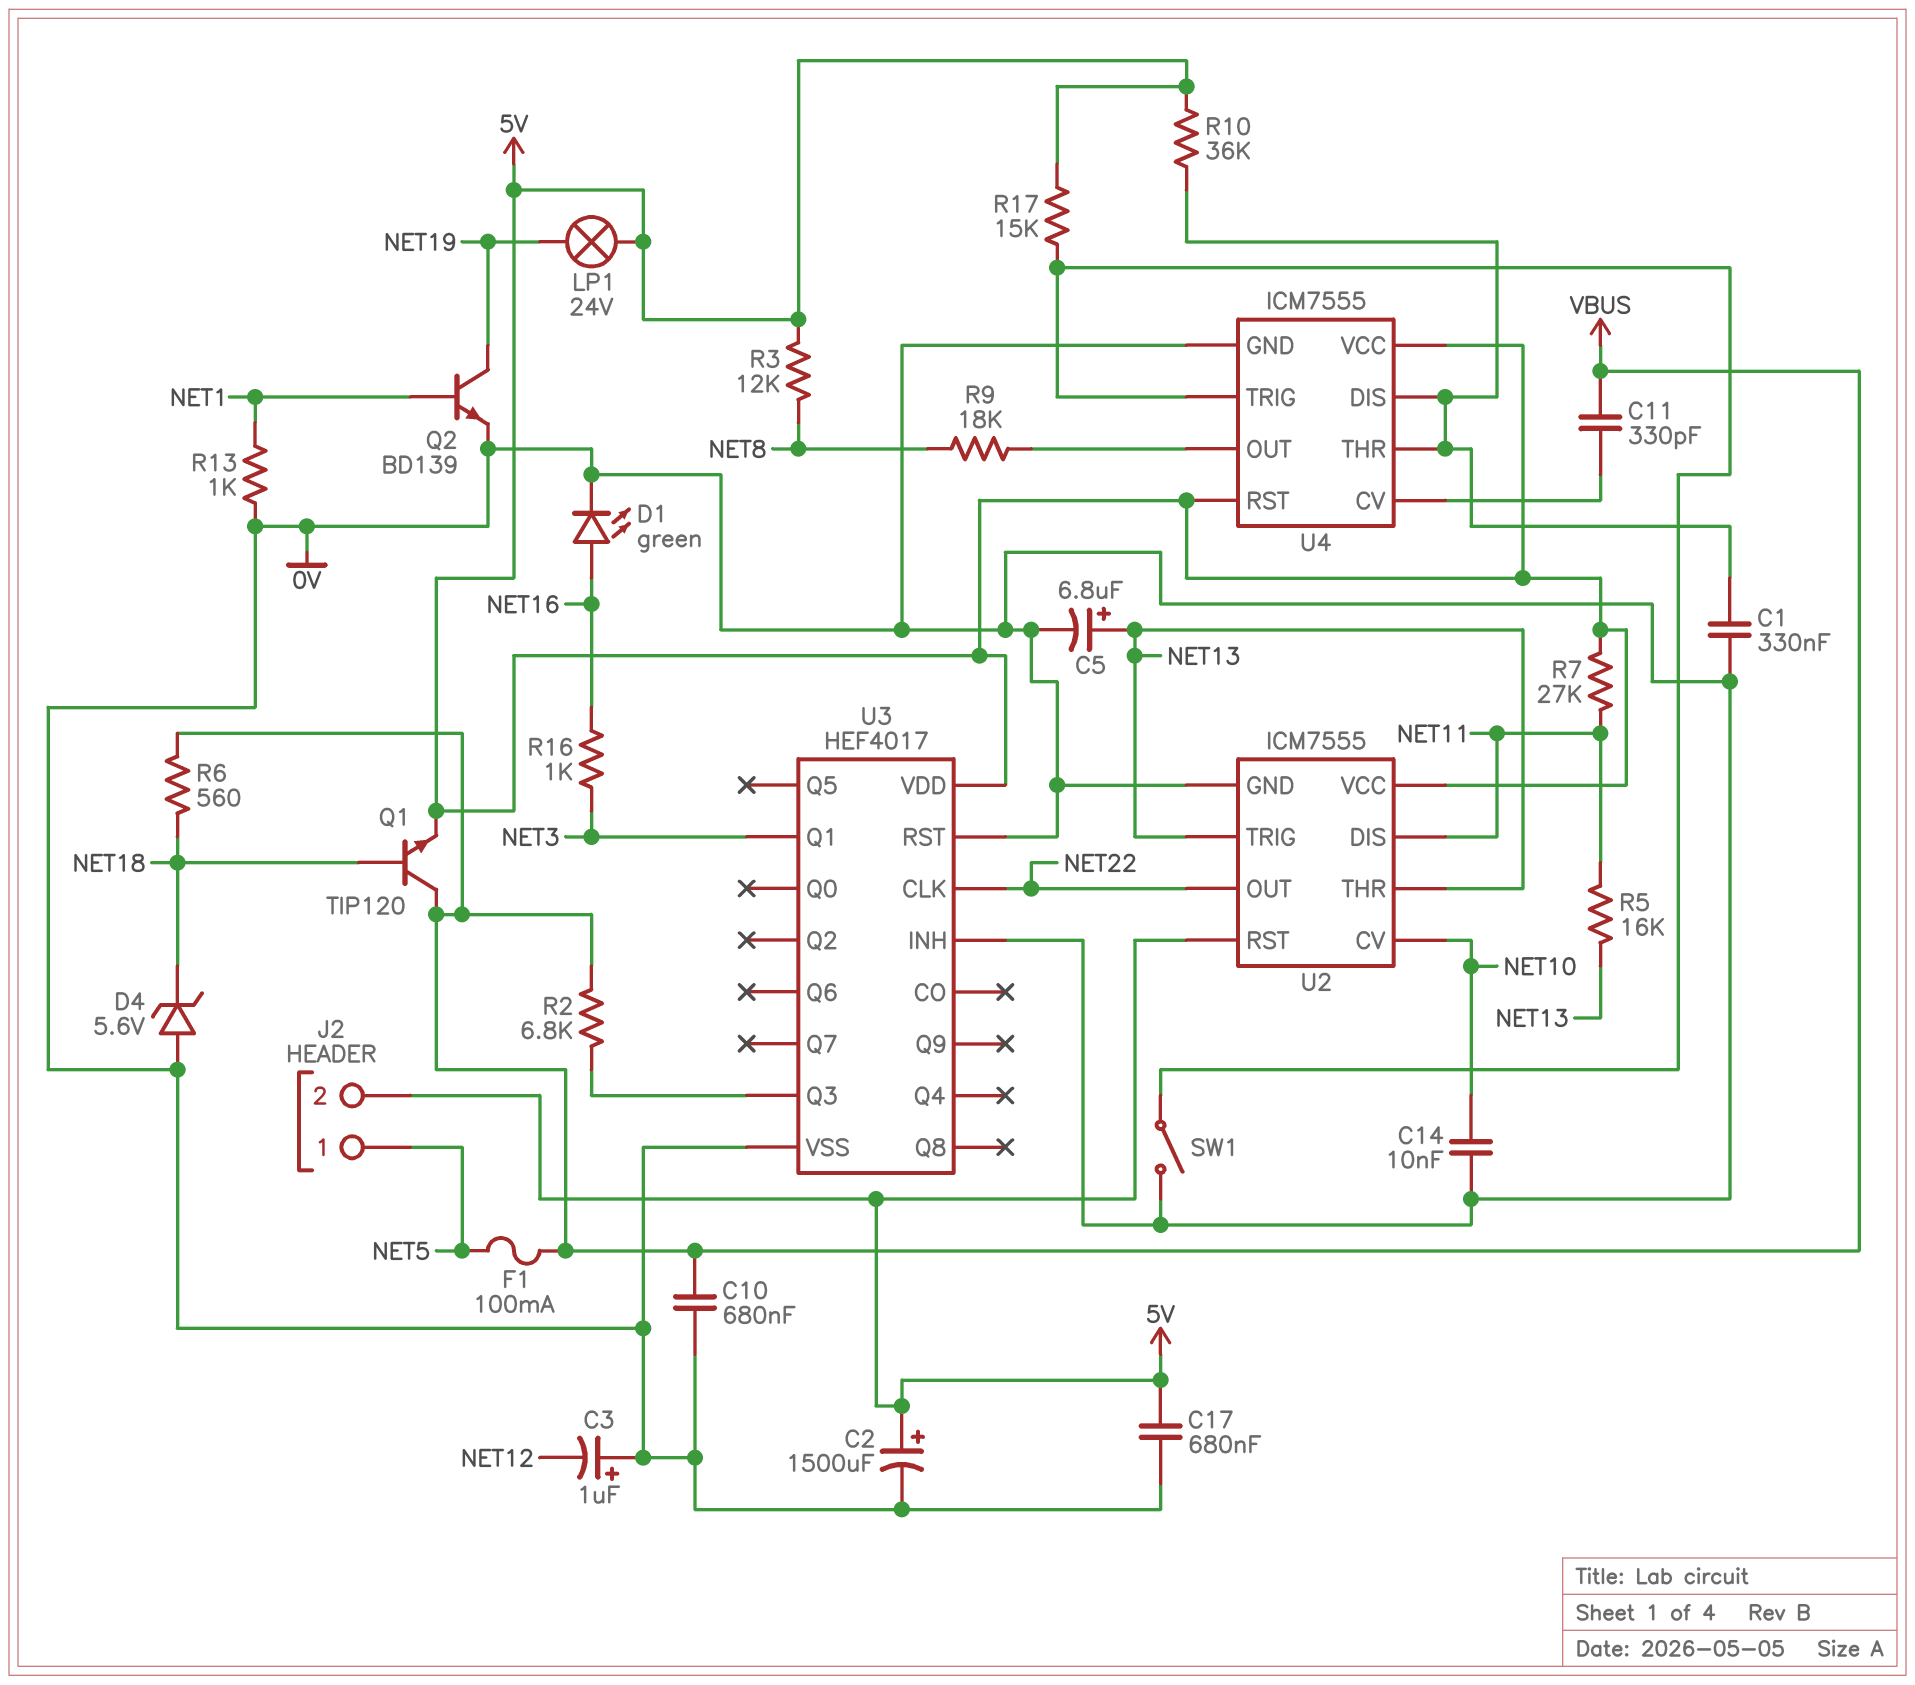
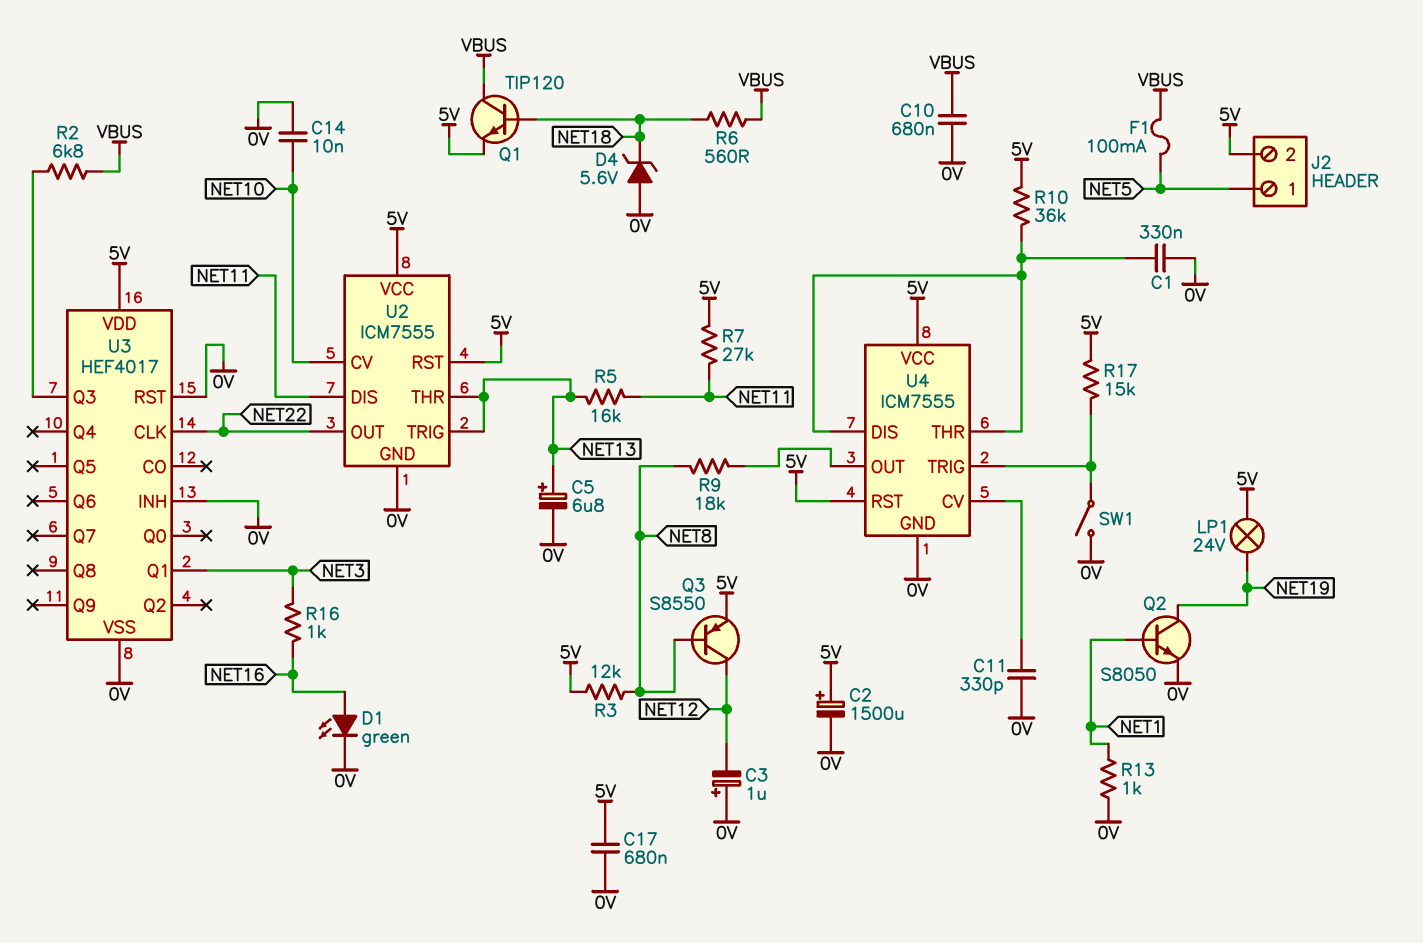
C11: 330pF (U4/CV, VBUS) -> 330pF (0V, U4/CV)
Q2: NPN BD139 (B NET1, C NET19, E 0V) -> NPN S8050 (B NET1, C NET19, E 0V)
Q3: none -> PNP S8550 (B NET8, C NET12, E 5V)

